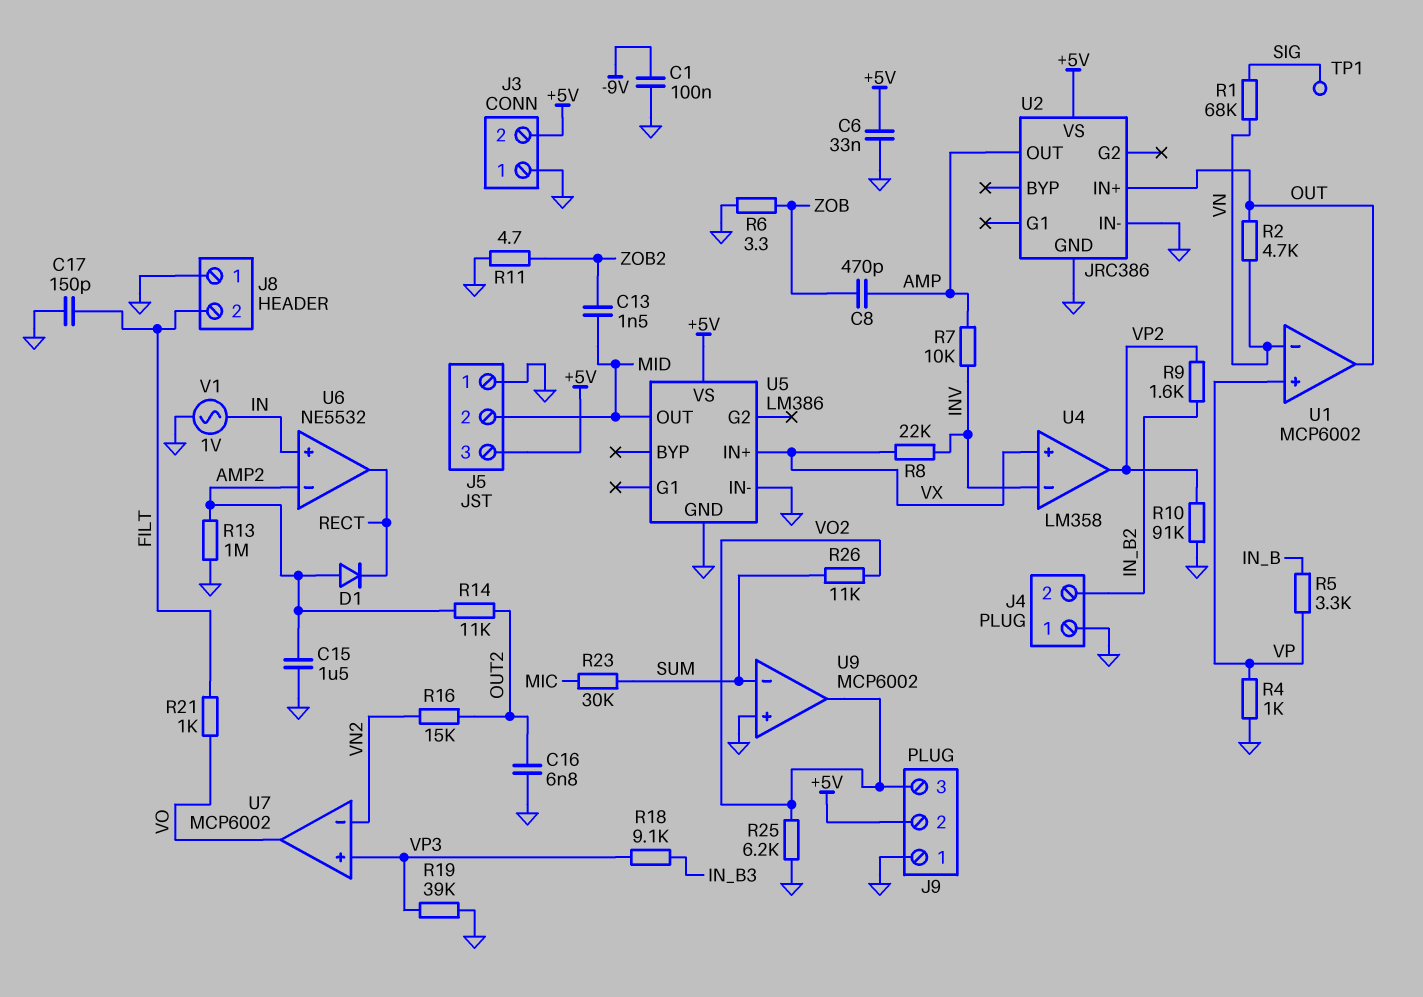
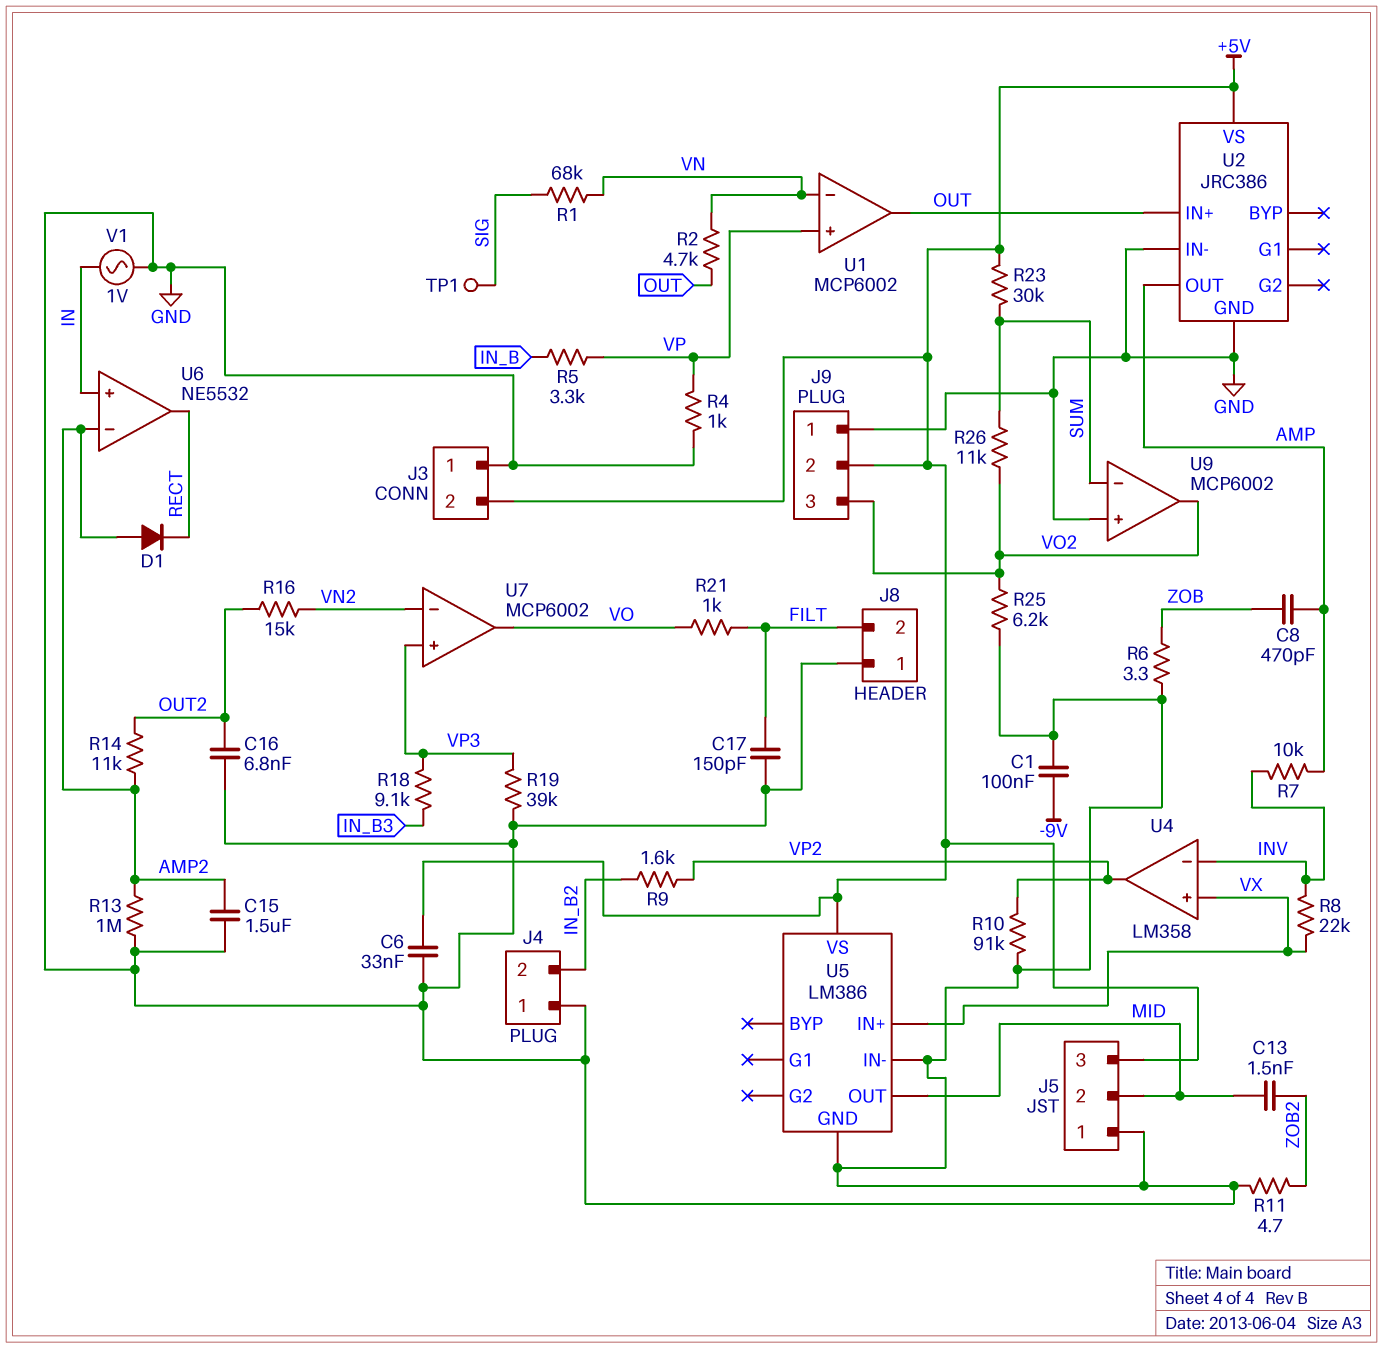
R23: 30k (MIC, SUM) -> 30k (+5V, SUM)

